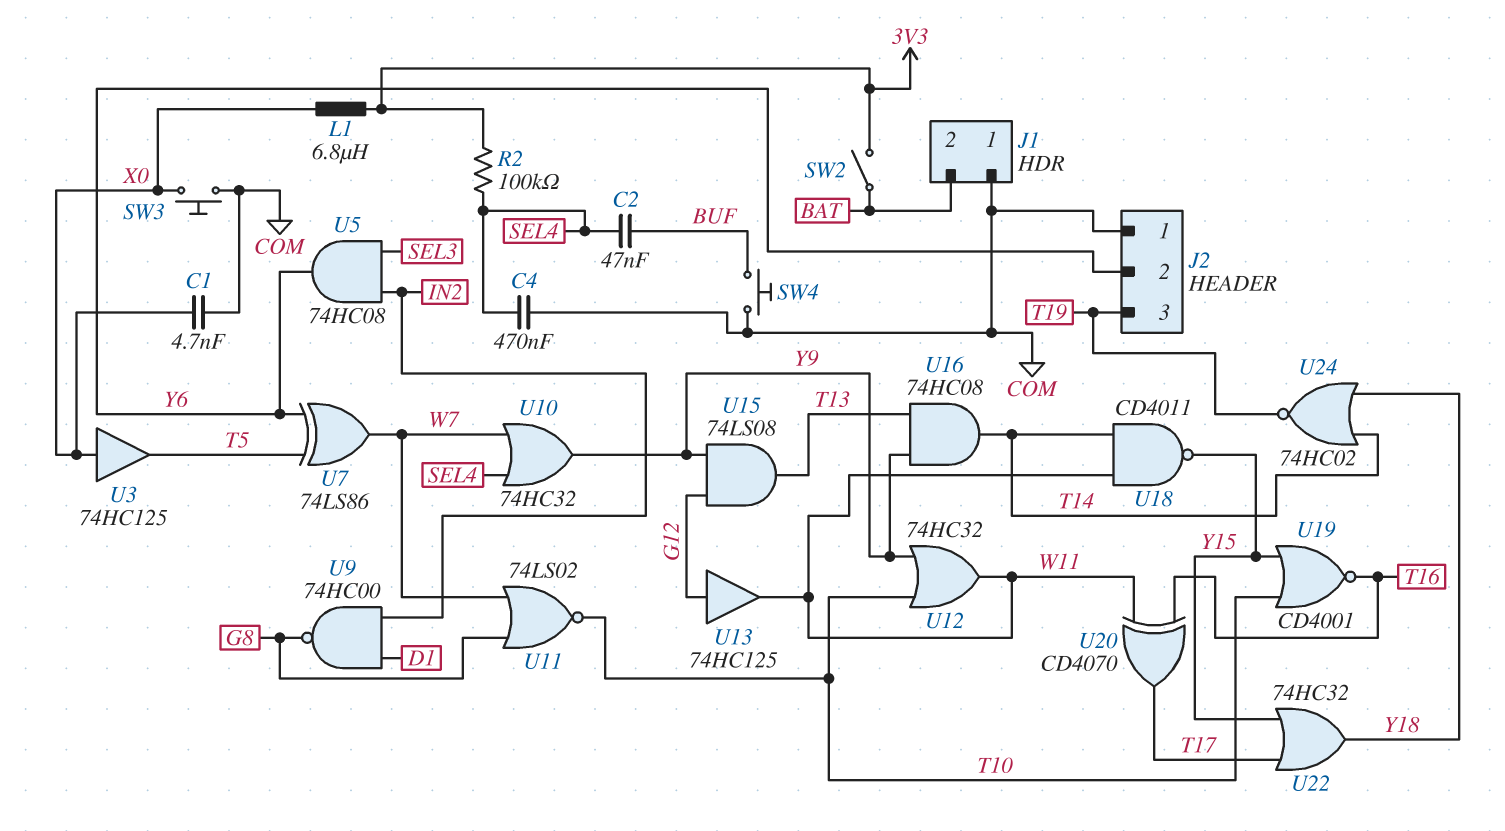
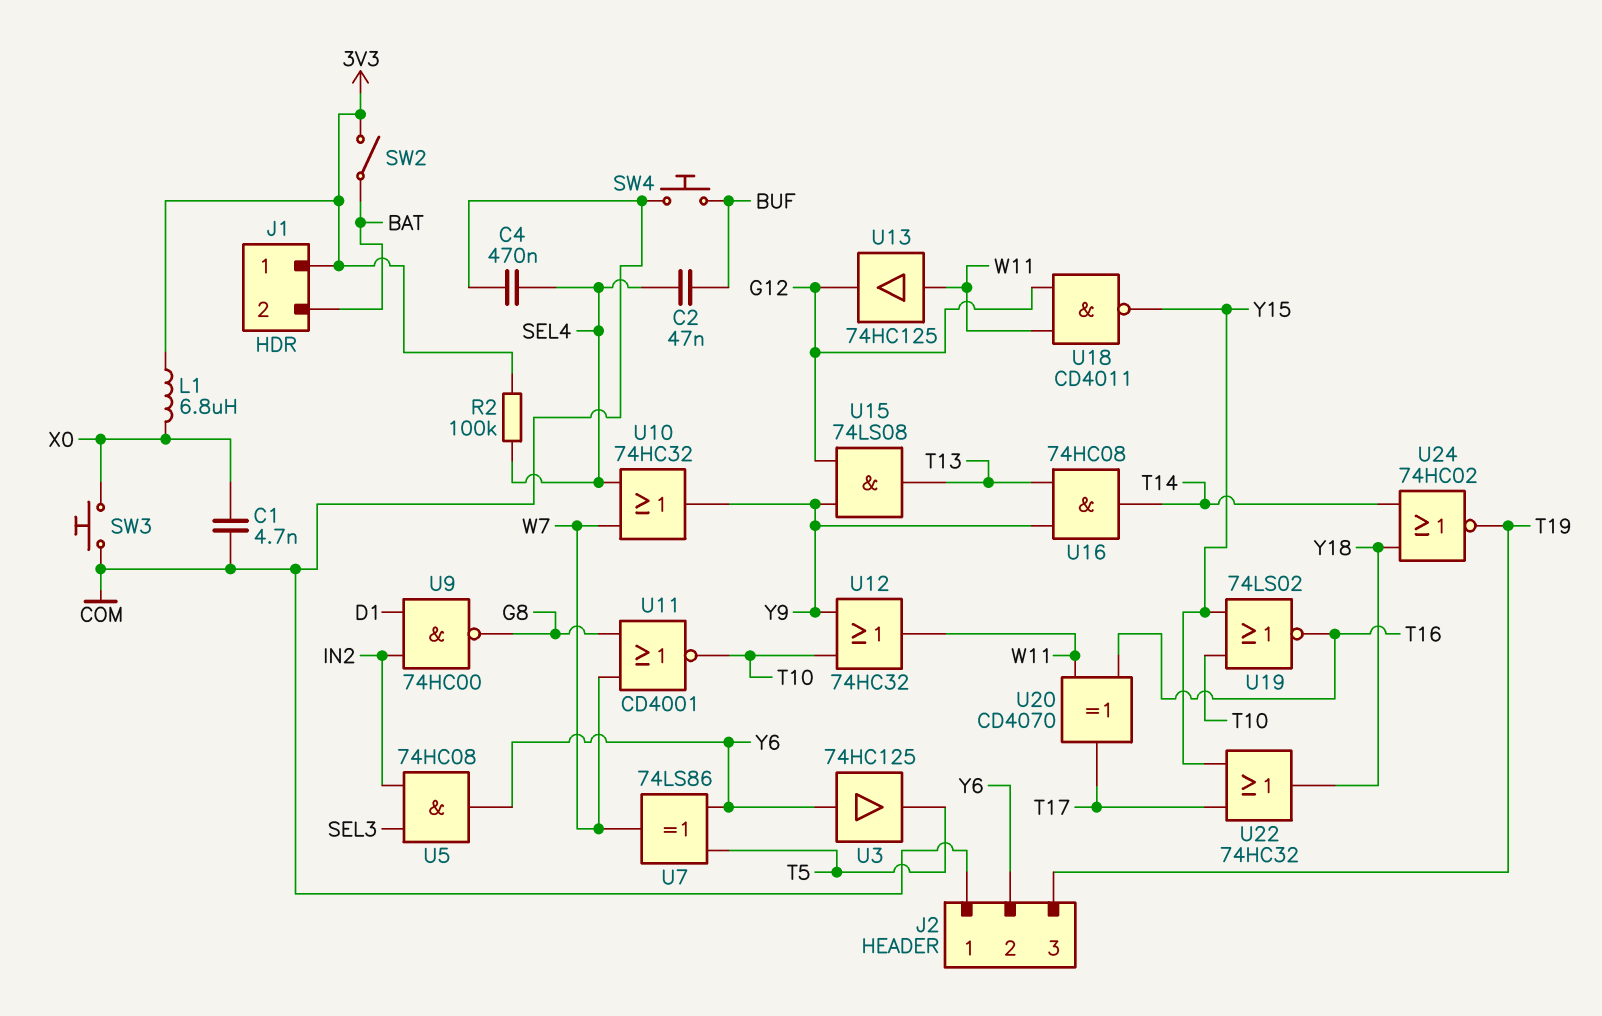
J1 pin 1: COM -> 3V3
U3: buffer 74HC125 (in X0, out T5) -> buffer 74HC125 (in Y6, out T5)
U11: NOR 74LS02 (in G8, in W7, out T10) -> NOR CD4001 (in G8, in W7, out T10)
U13: buffer 74HC125 (in G12, out W11) -> buffer 74HC125 (in W11, out G12)
U18: NAND CD4011 (in T14, in W11, out Y15) -> NAND CD4011 (in G12, in W11, out Y15)
U19: NOR CD4001 (in T10, in Y15, out T16) -> NOR 74LS02 (in T10, in Y15, out T16)

